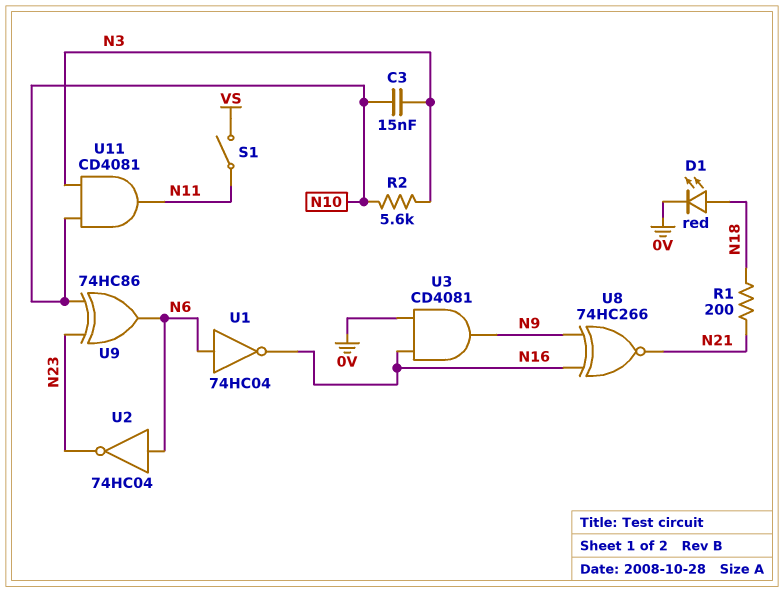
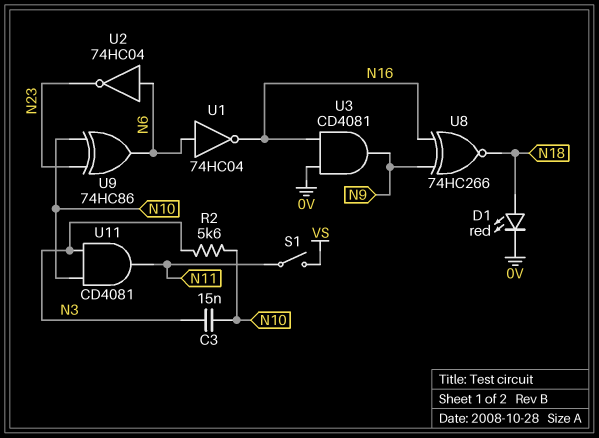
R1: 200 (N18, N21) -> none
U8: XNOR 74HC266 (in N9, in N16, out N21) -> XNOR 74HC266 (in N9, in N16, out N18)

